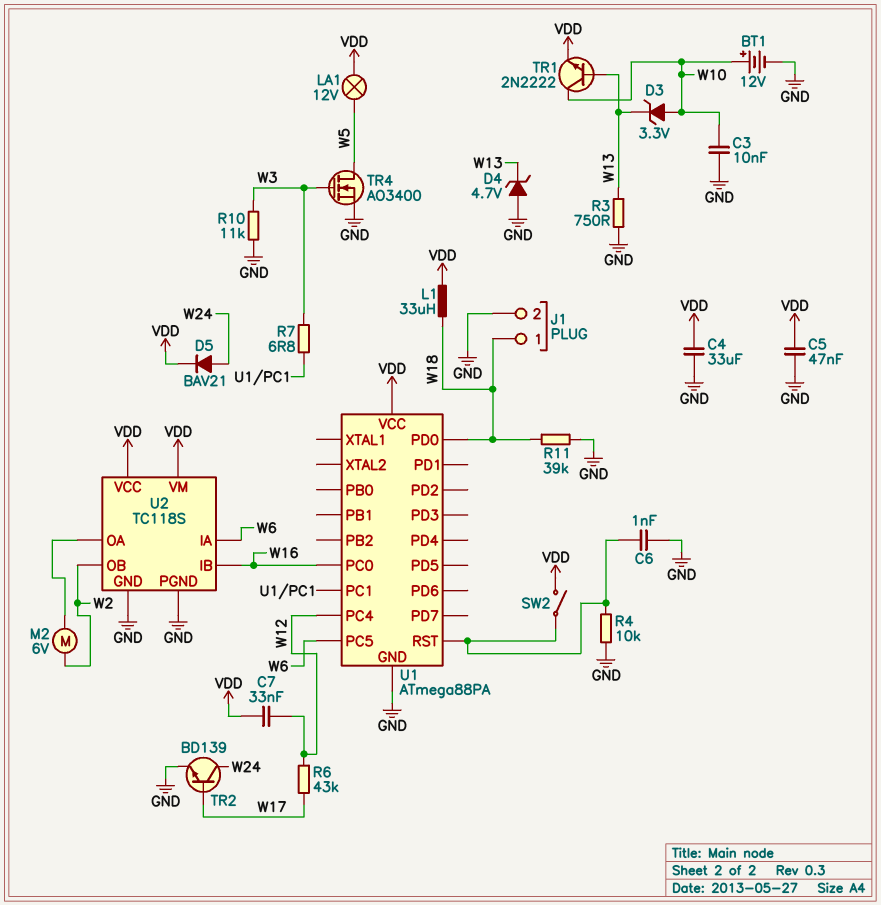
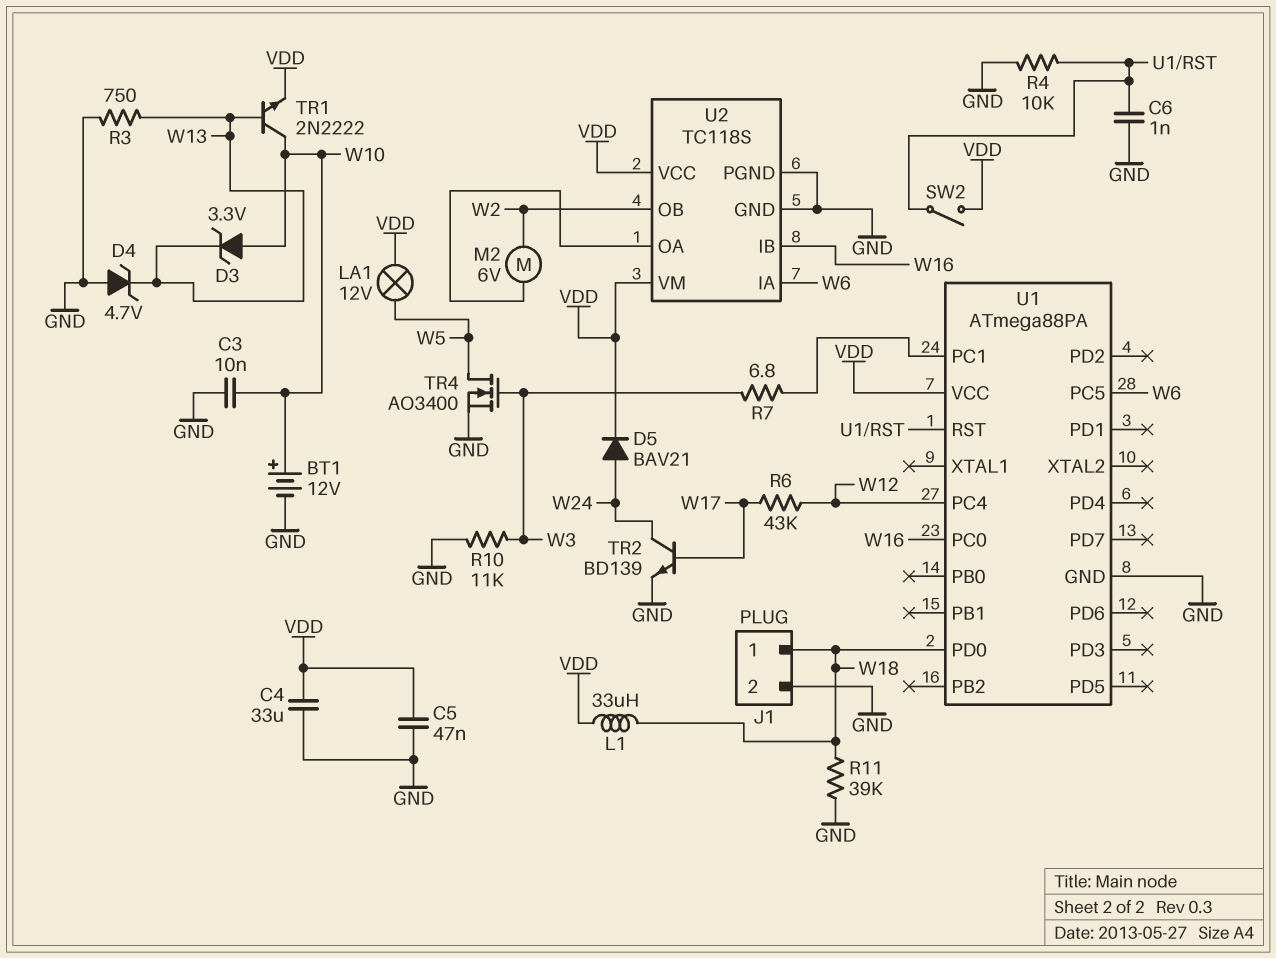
C7: 33nF (VDD, W12) -> none

